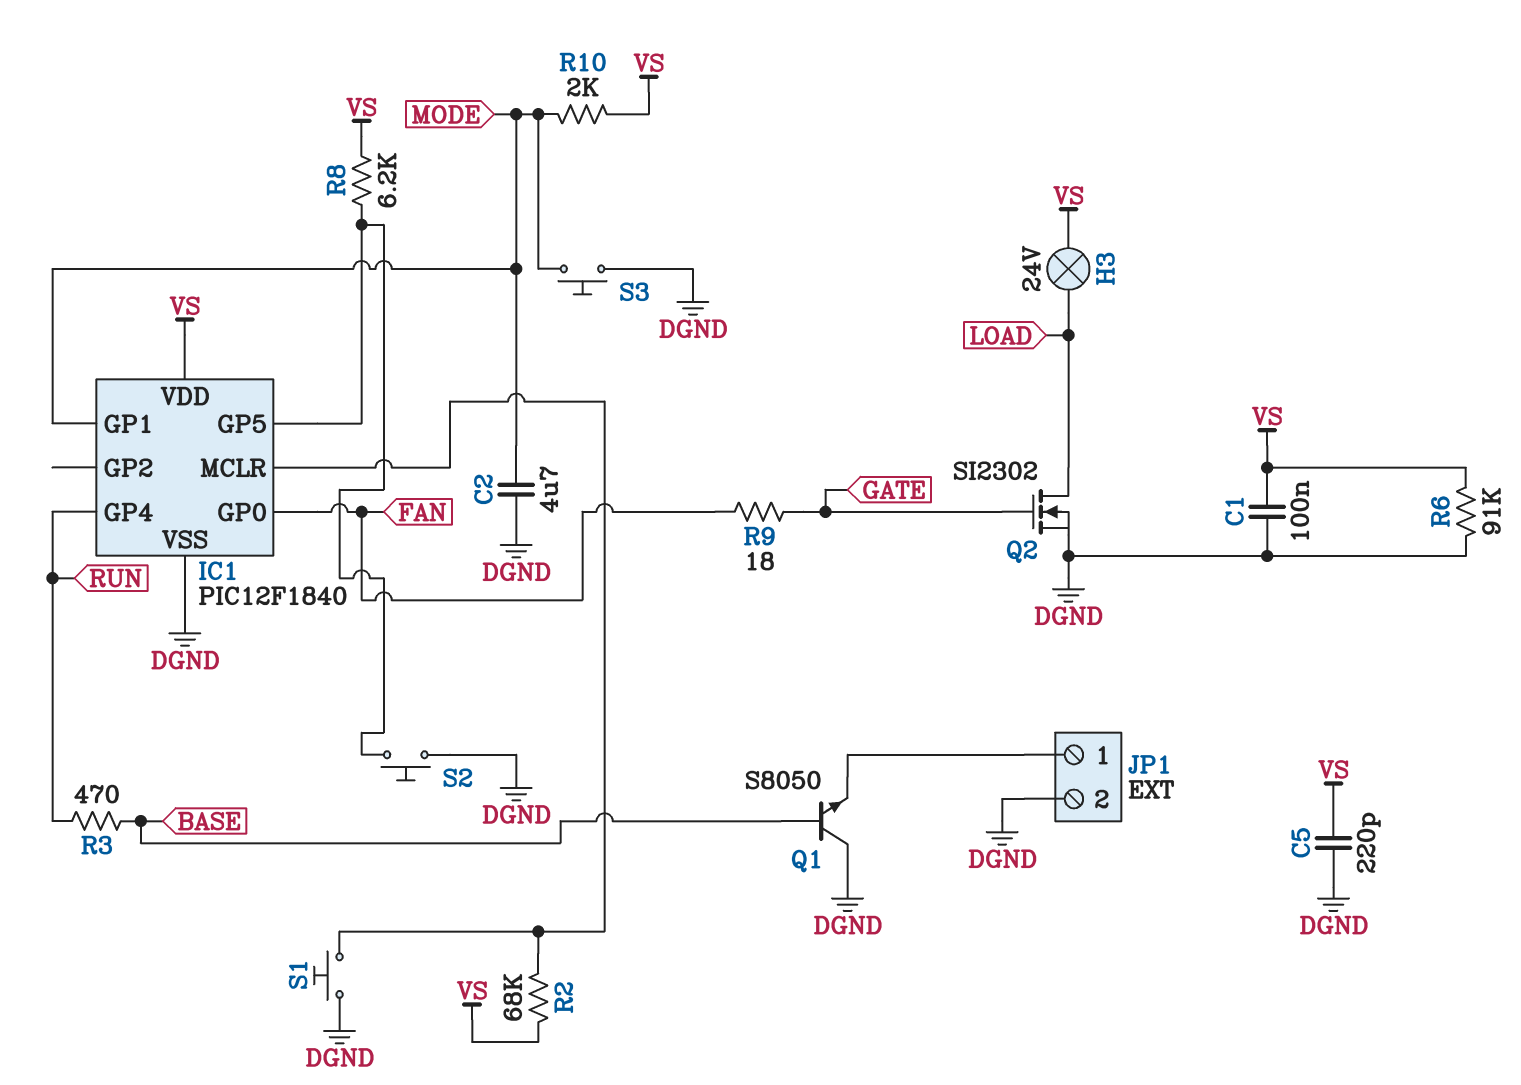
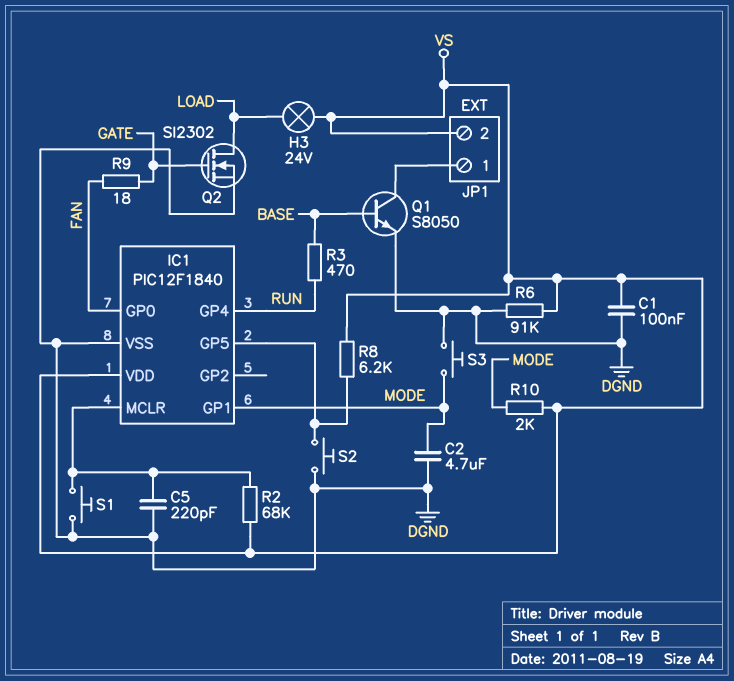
C5: 220pF (DGND, VS) -> 220pF (DGND, IC1/MCLR)
JP1 pin 2: DGND -> VS
Q1: NPN S8050 (B BASE, C DGND, E JP1/1) -> NPN S8050 (B BASE, C JP1/1, E DGND)

